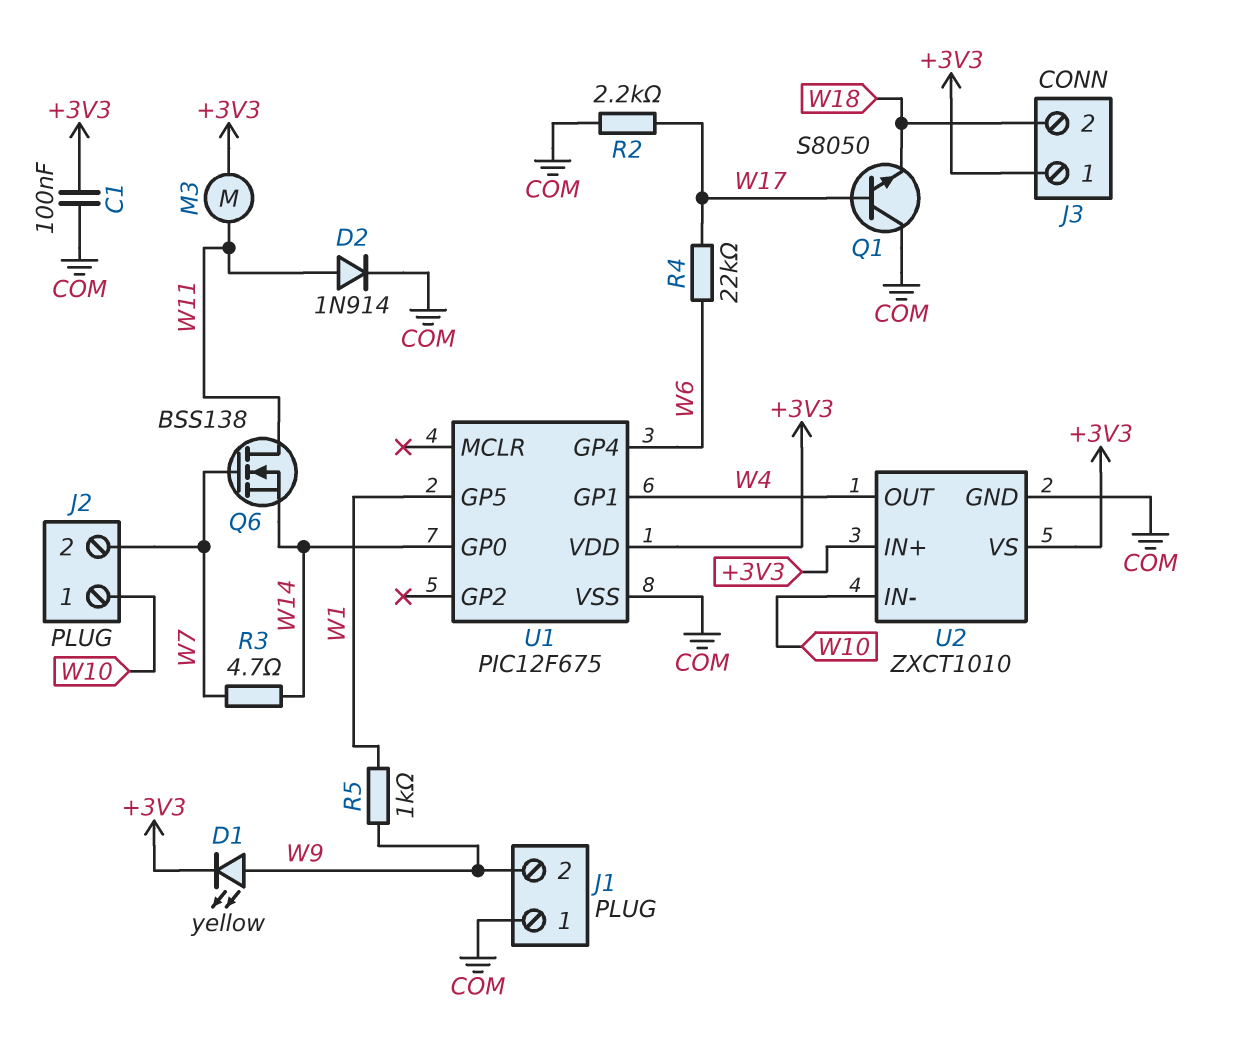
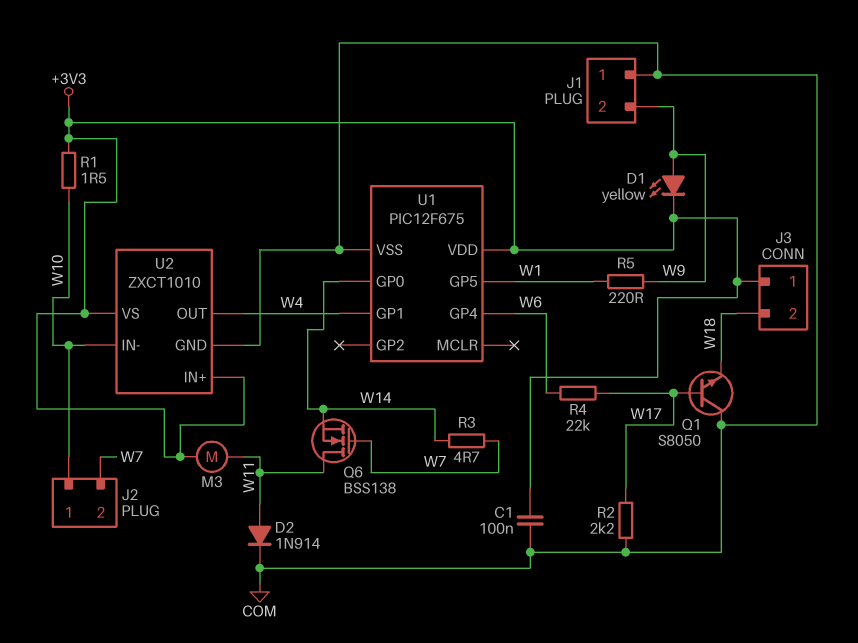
R1: none -> 1.5 (+3V3, W10)
R5: 1k (W1, W9) -> 220 (W1, W9)

